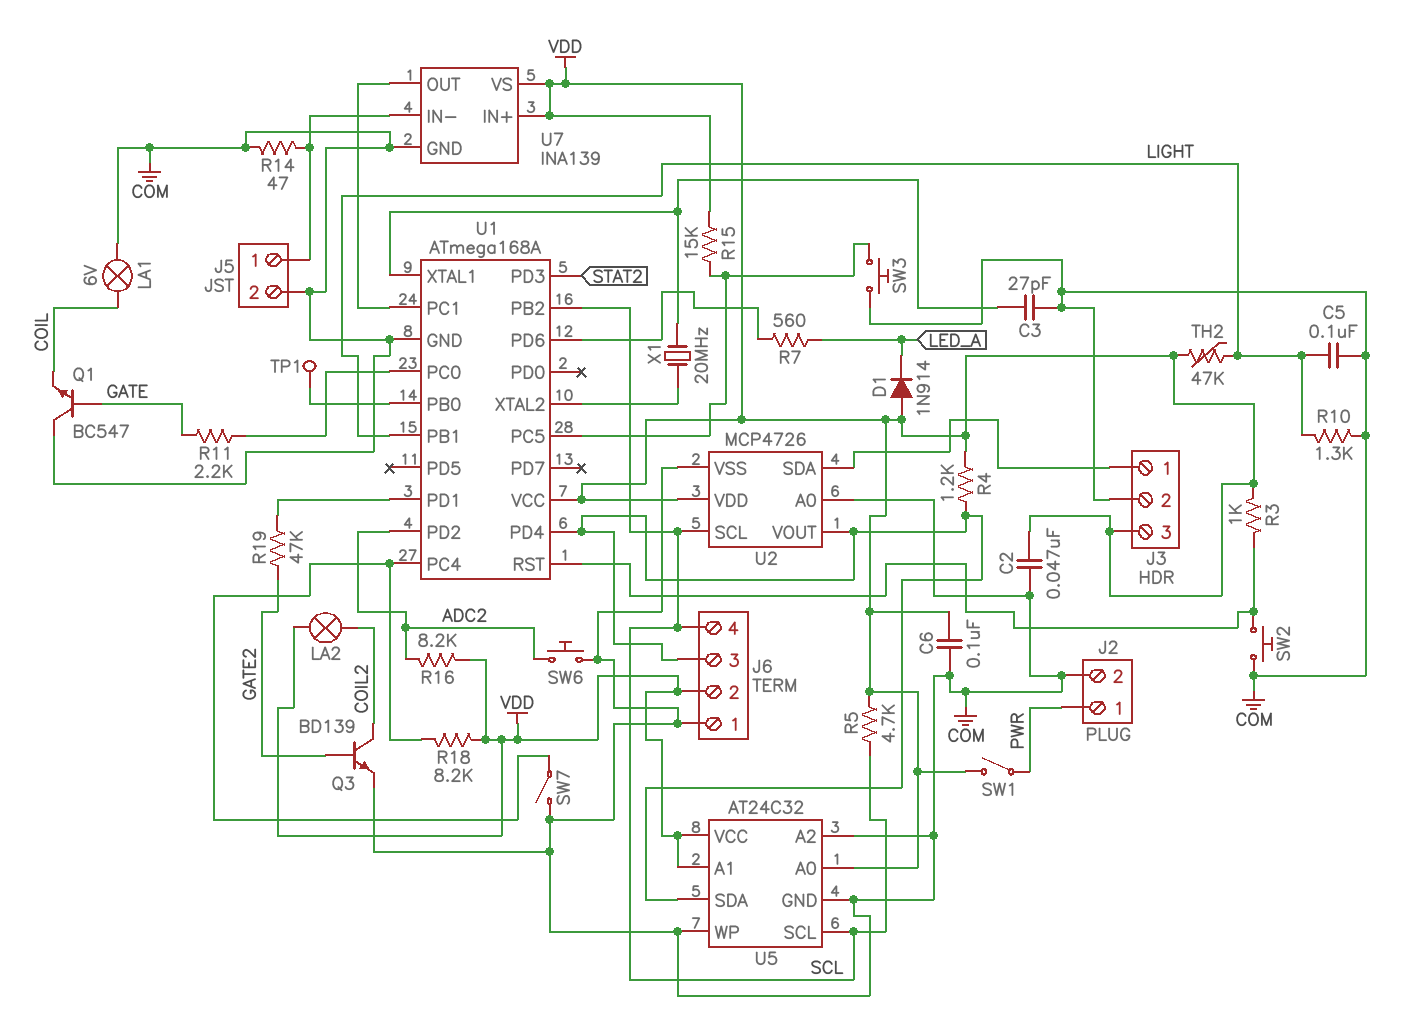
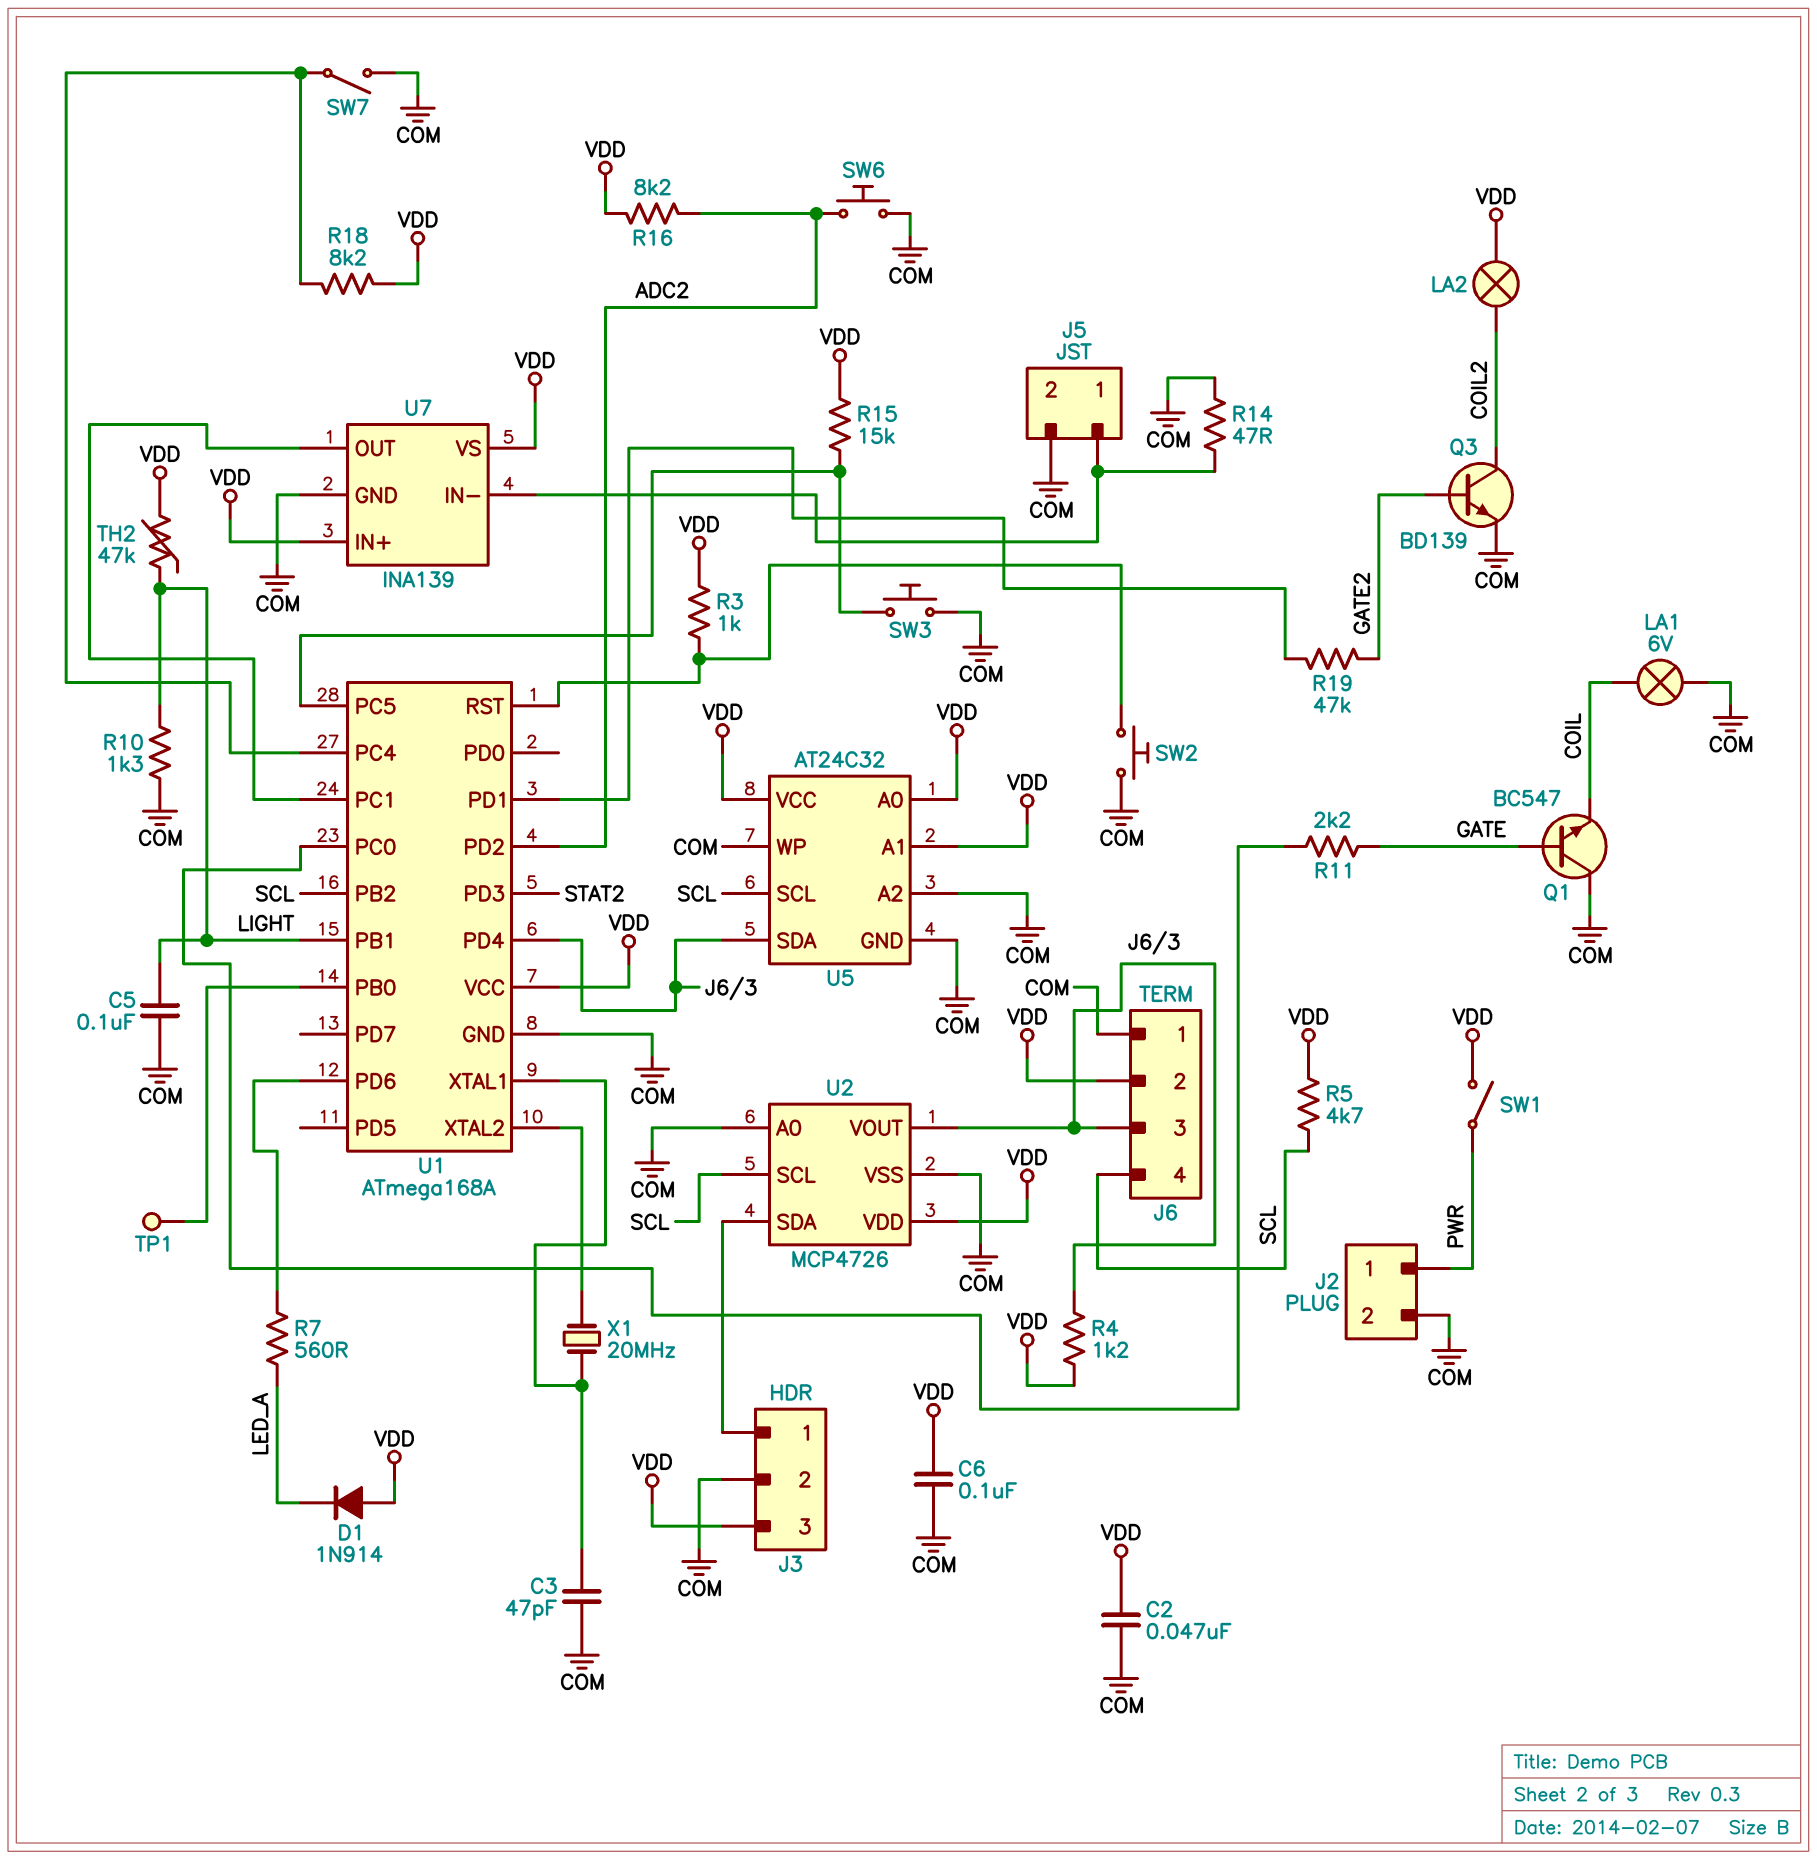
C3: 27pF (COM, U1/XTAL1) -> 47pF (COM, U1/XTAL1)

